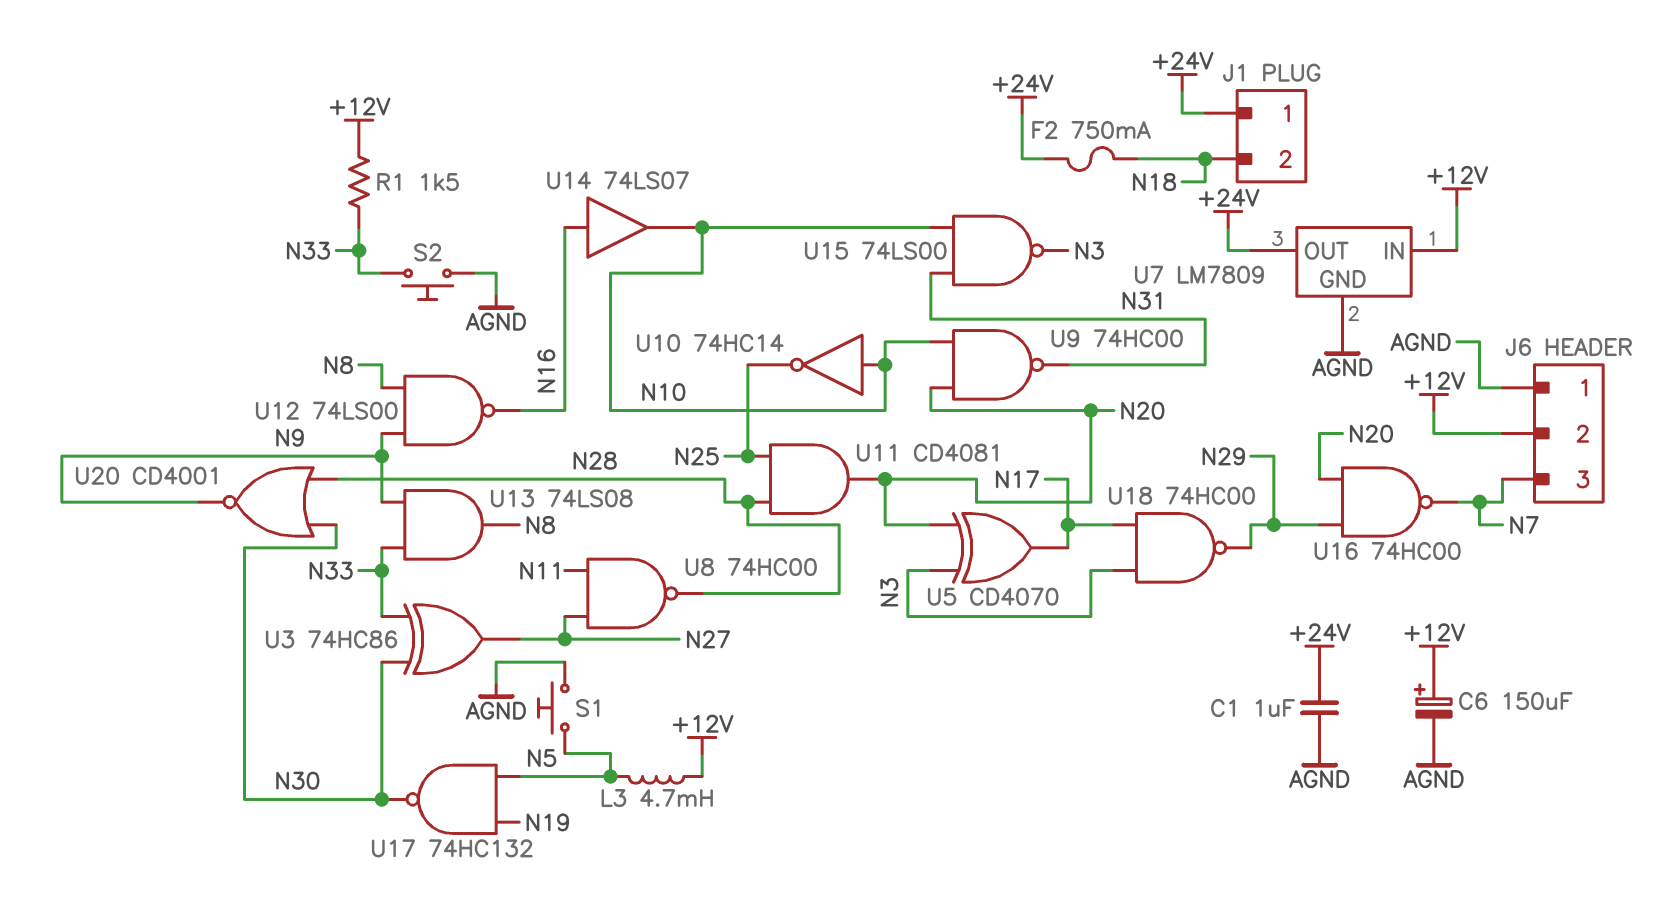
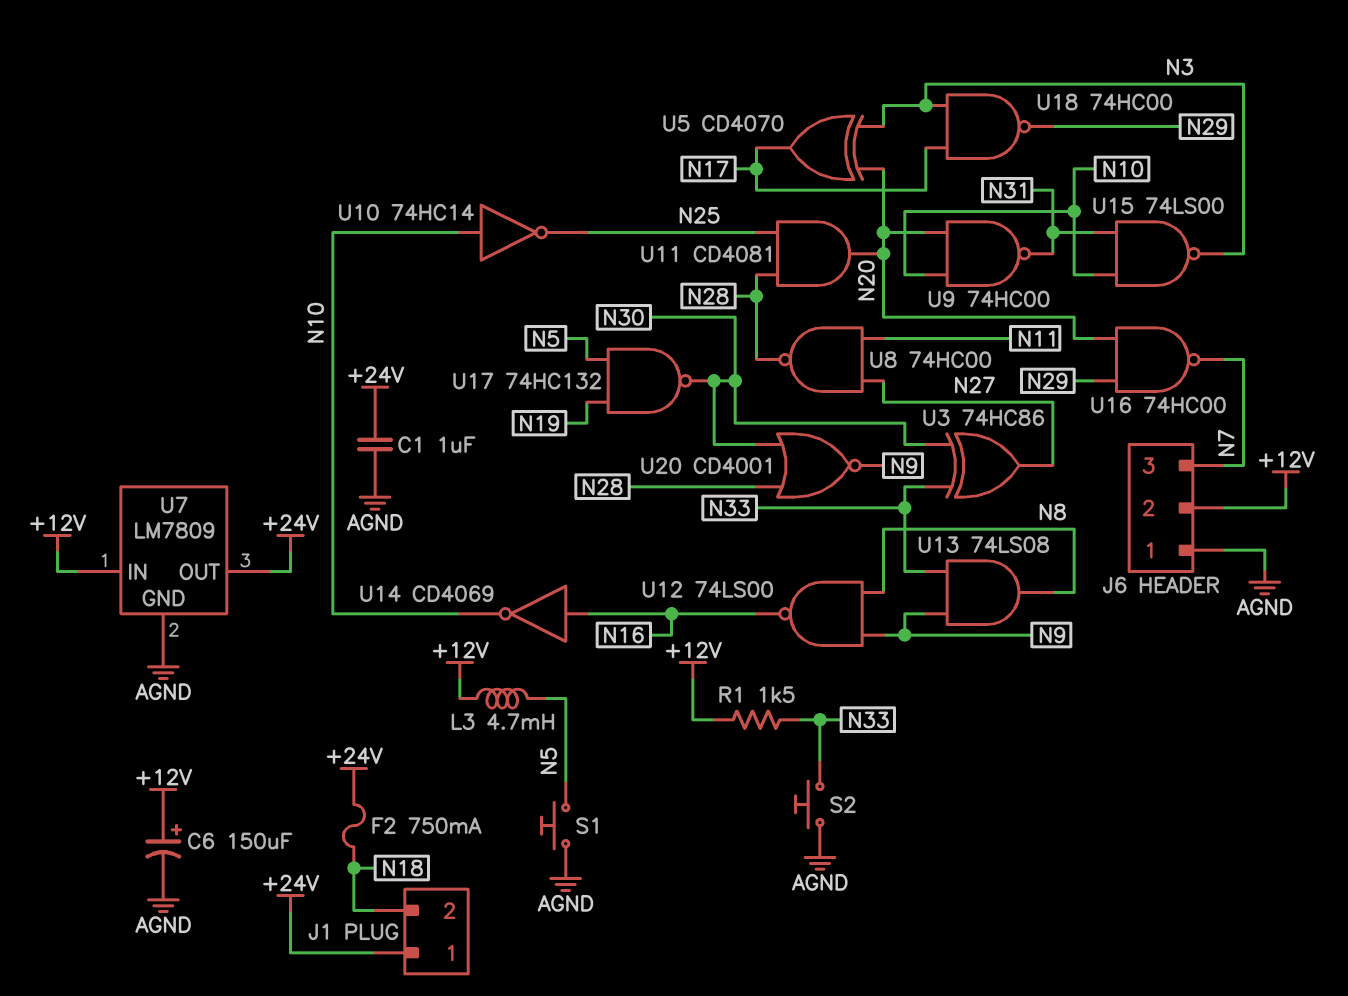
U14: buffer 74LS07 (in N16, out N10) -> NOT CD4069 (in N16, out N10)

